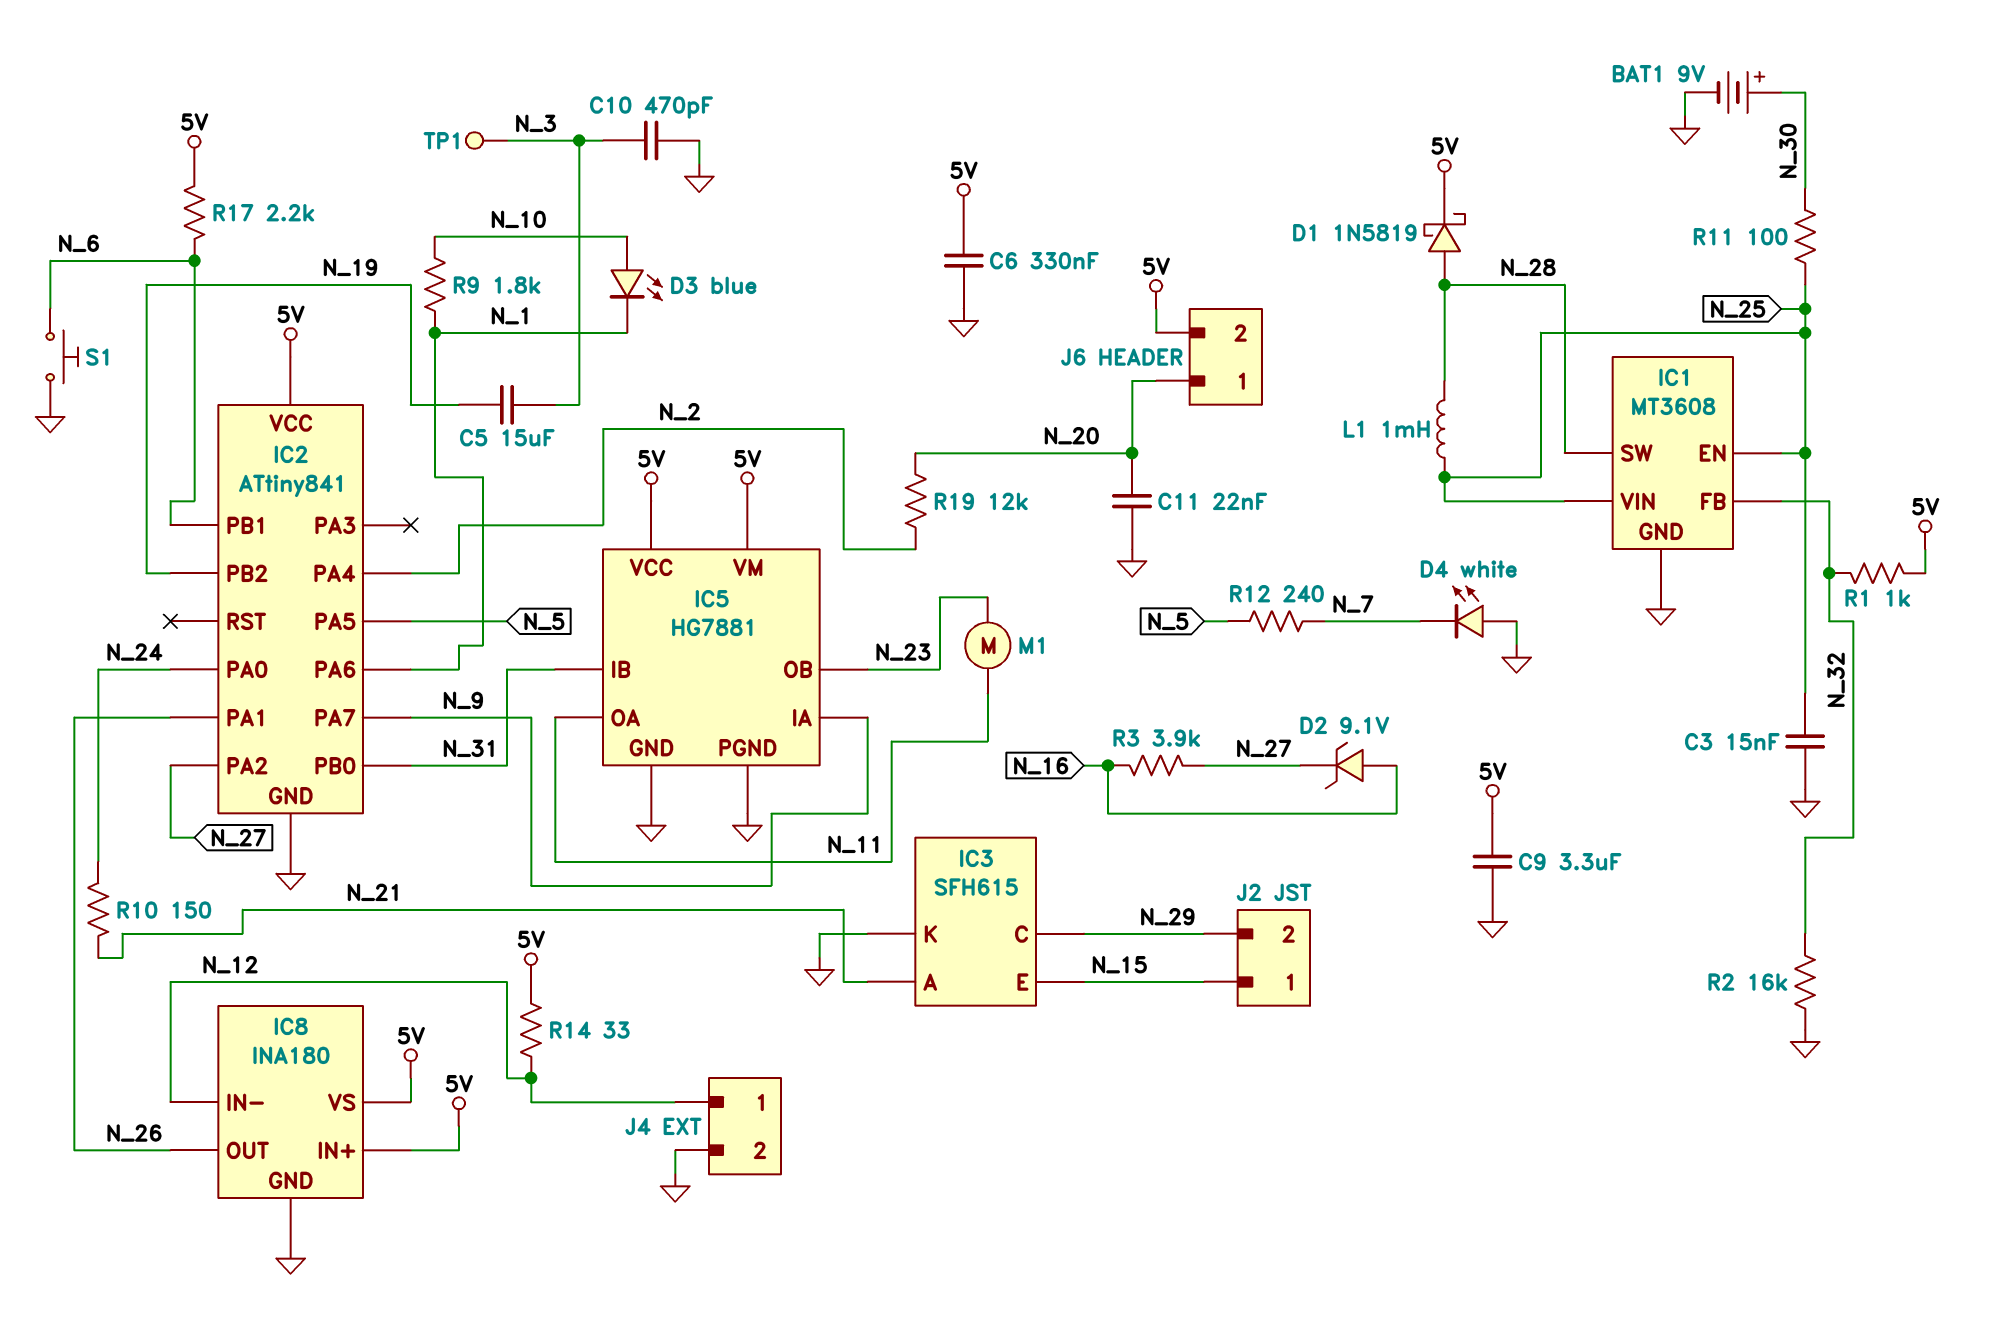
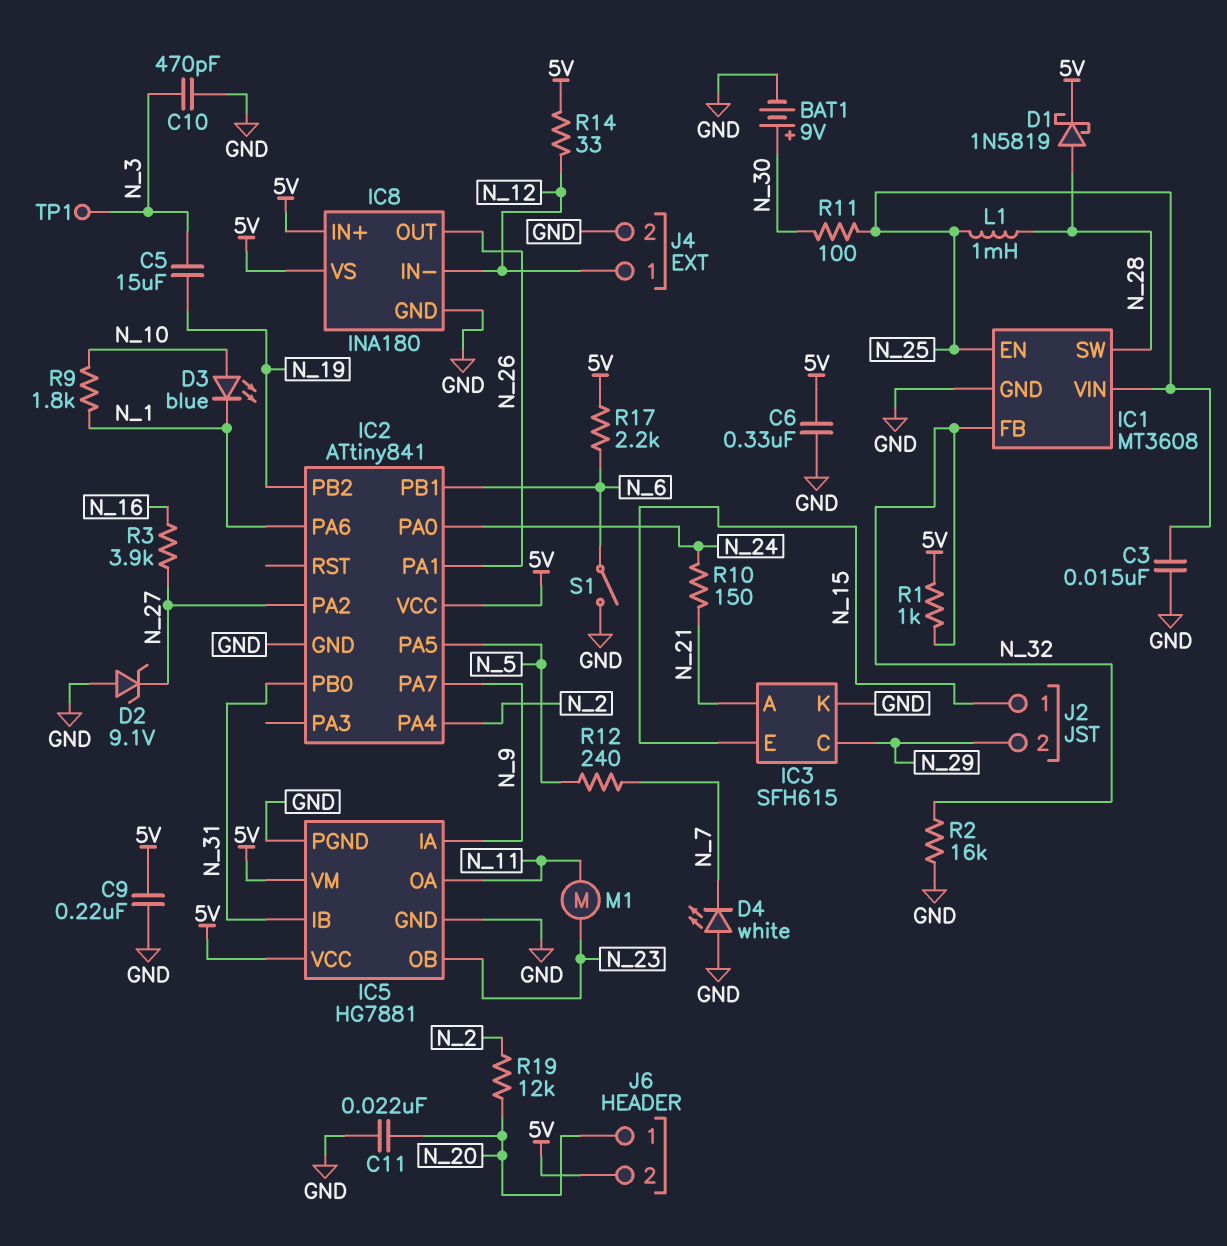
C9: 3.3uF (5V, GND) -> 220nF (5V, GND)
D2: zener 9.1V (A N_16, K N_27) -> zener 9.1V (A GND, K N_27)
S1: button (GND, N_6) -> switch (GND, N_6)

